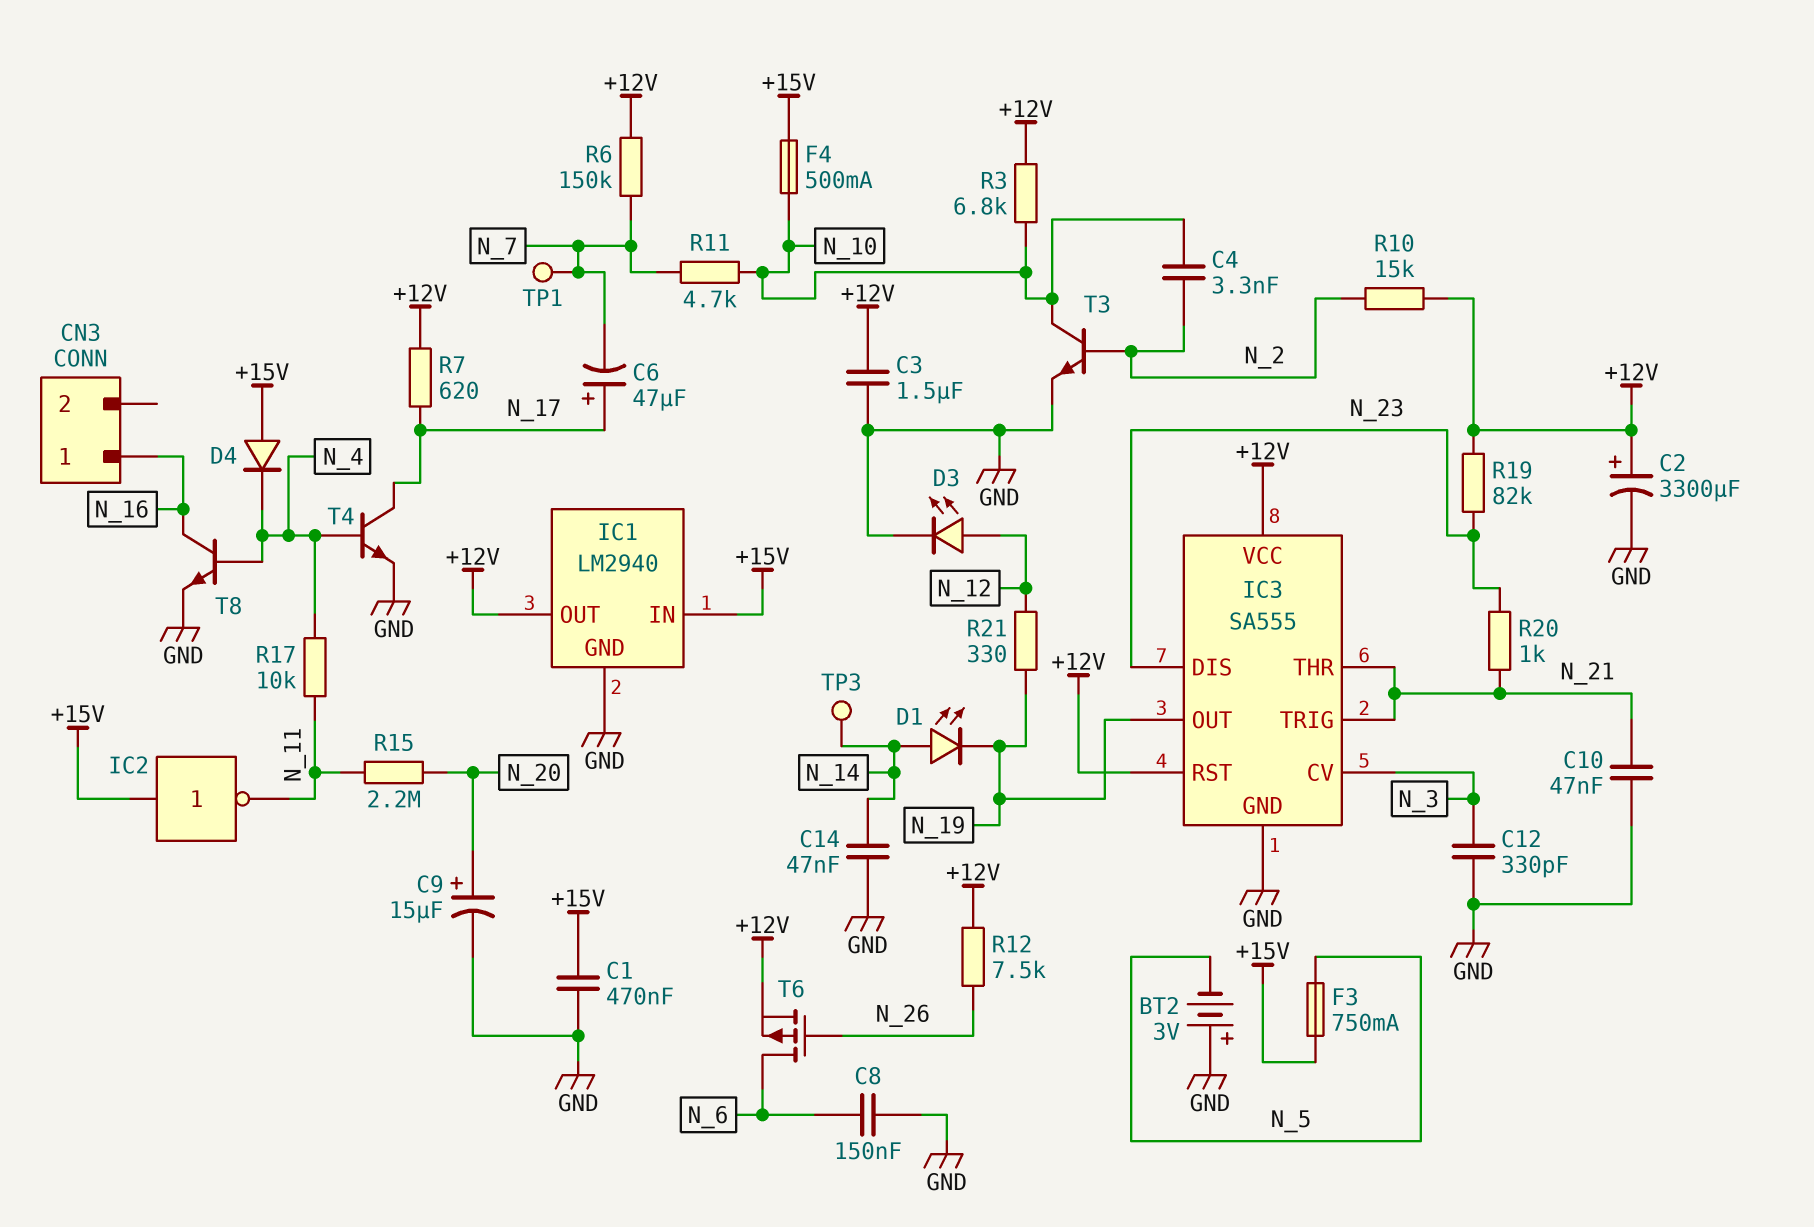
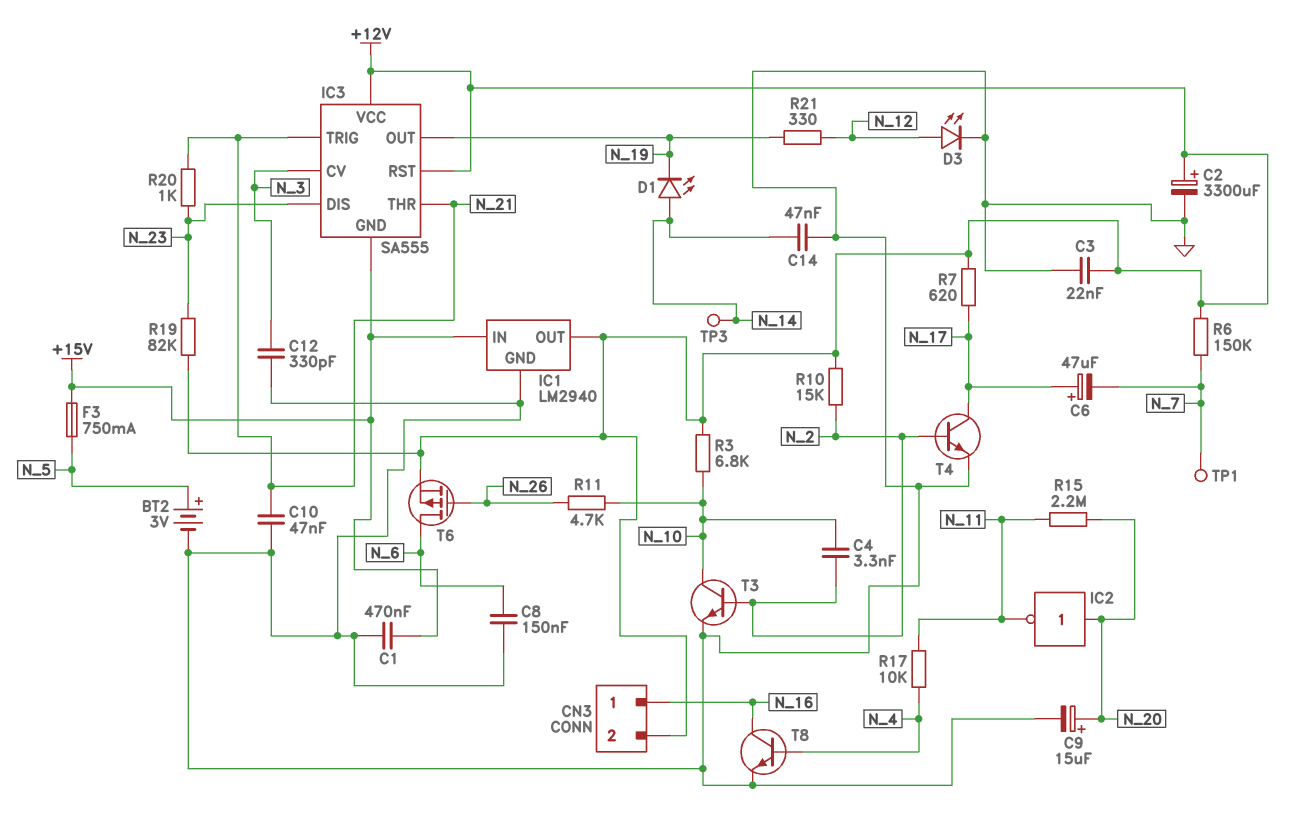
BT2: 3V (plus GND, minus N_5) -> 3V (plus N_5, minus GND)
C3: 1.5uF (+12V, GND) -> 22nF (+12V, GND)
CN3 pin 2: none -> +12V
D4: diode (A +15V, K N_4) -> none
F4: 500mA (+15V, N_10) -> none
IC2: NOT (in +15V, out N_11) -> NOT (in N_20, out N_11)
IC3 pin GND: GND -> +15V
R11: 4.7k (N_7, N_10) -> 4.7k (N_10, N_26)
R12: 7.5k (+12V, N_26) -> none
T4: NPN (B N_4, C N_17, E GND) -> NPN (B N_2, C N_17, E GND)

